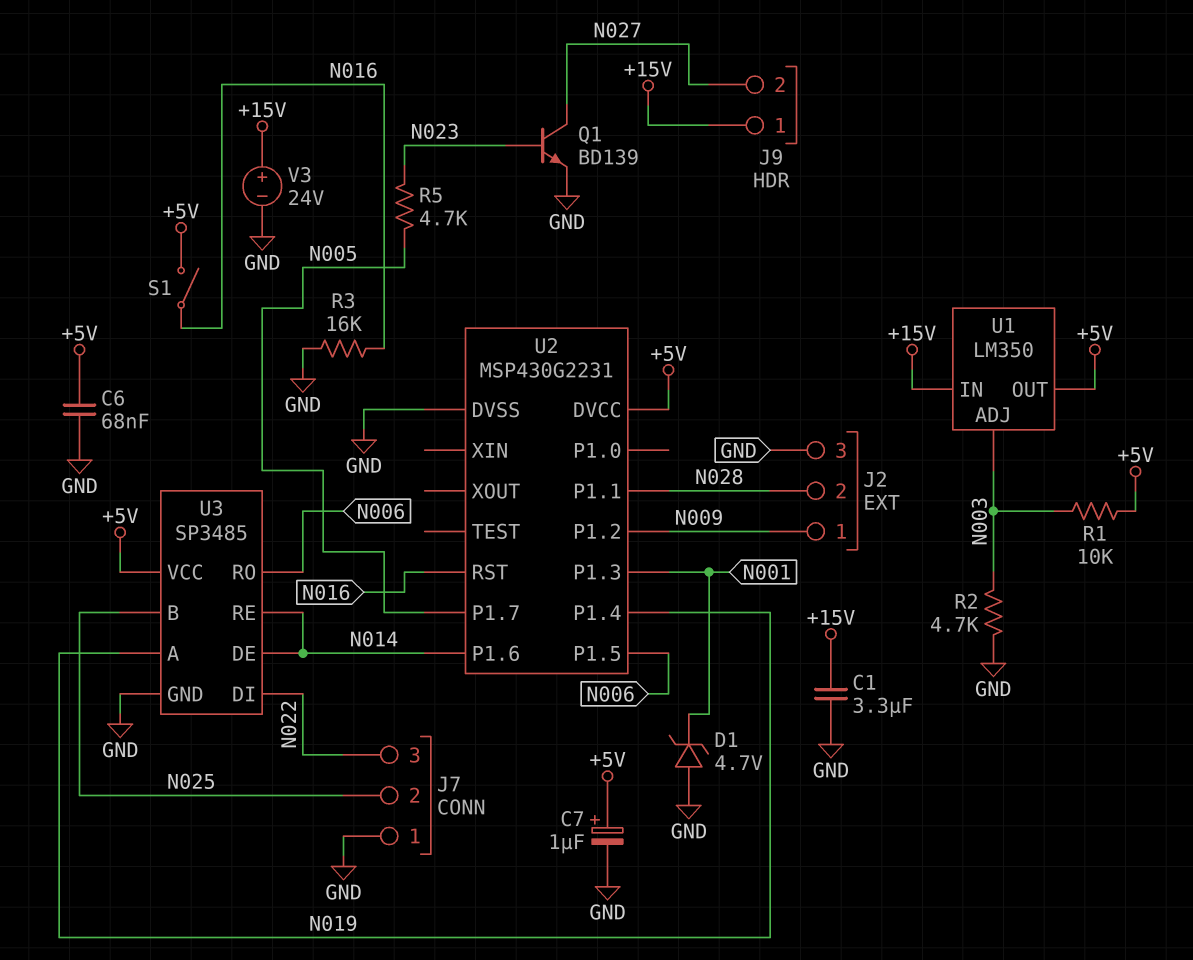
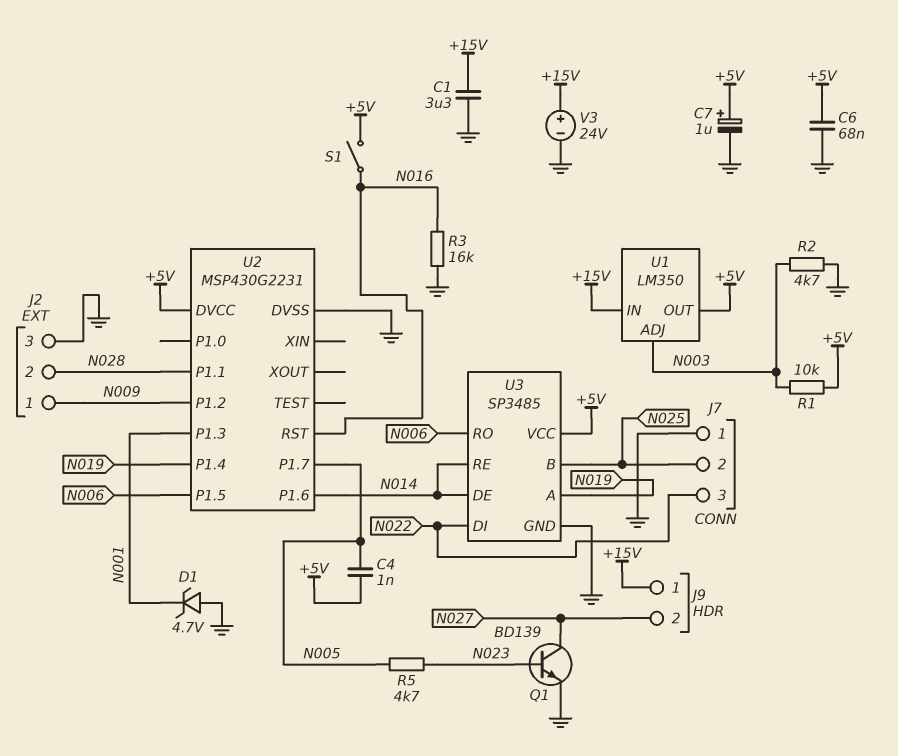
C4: none -> 1nF (+5V, N005)

